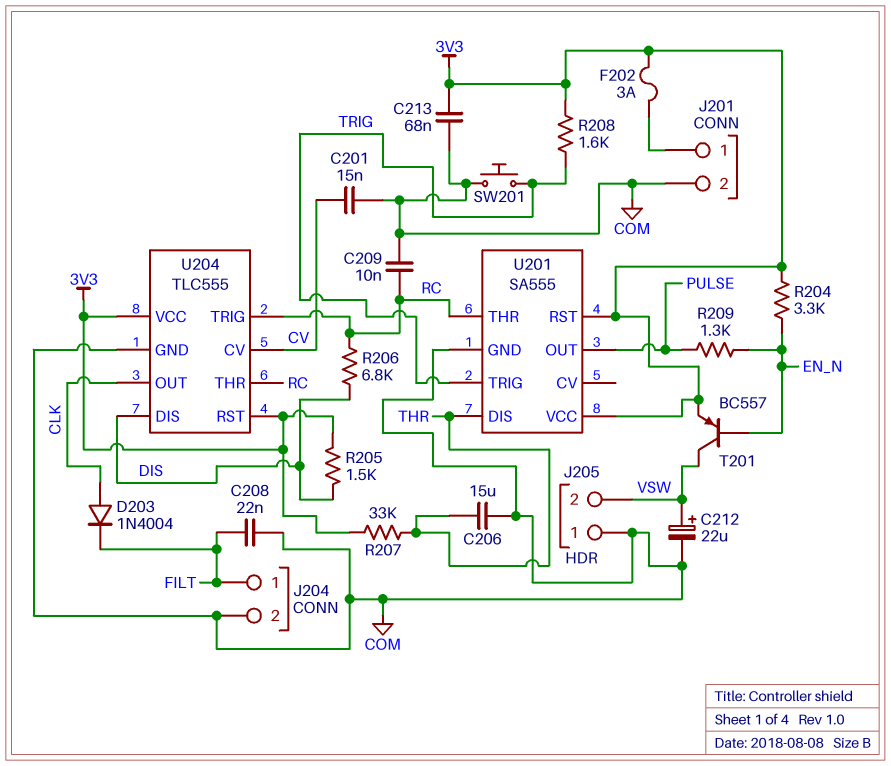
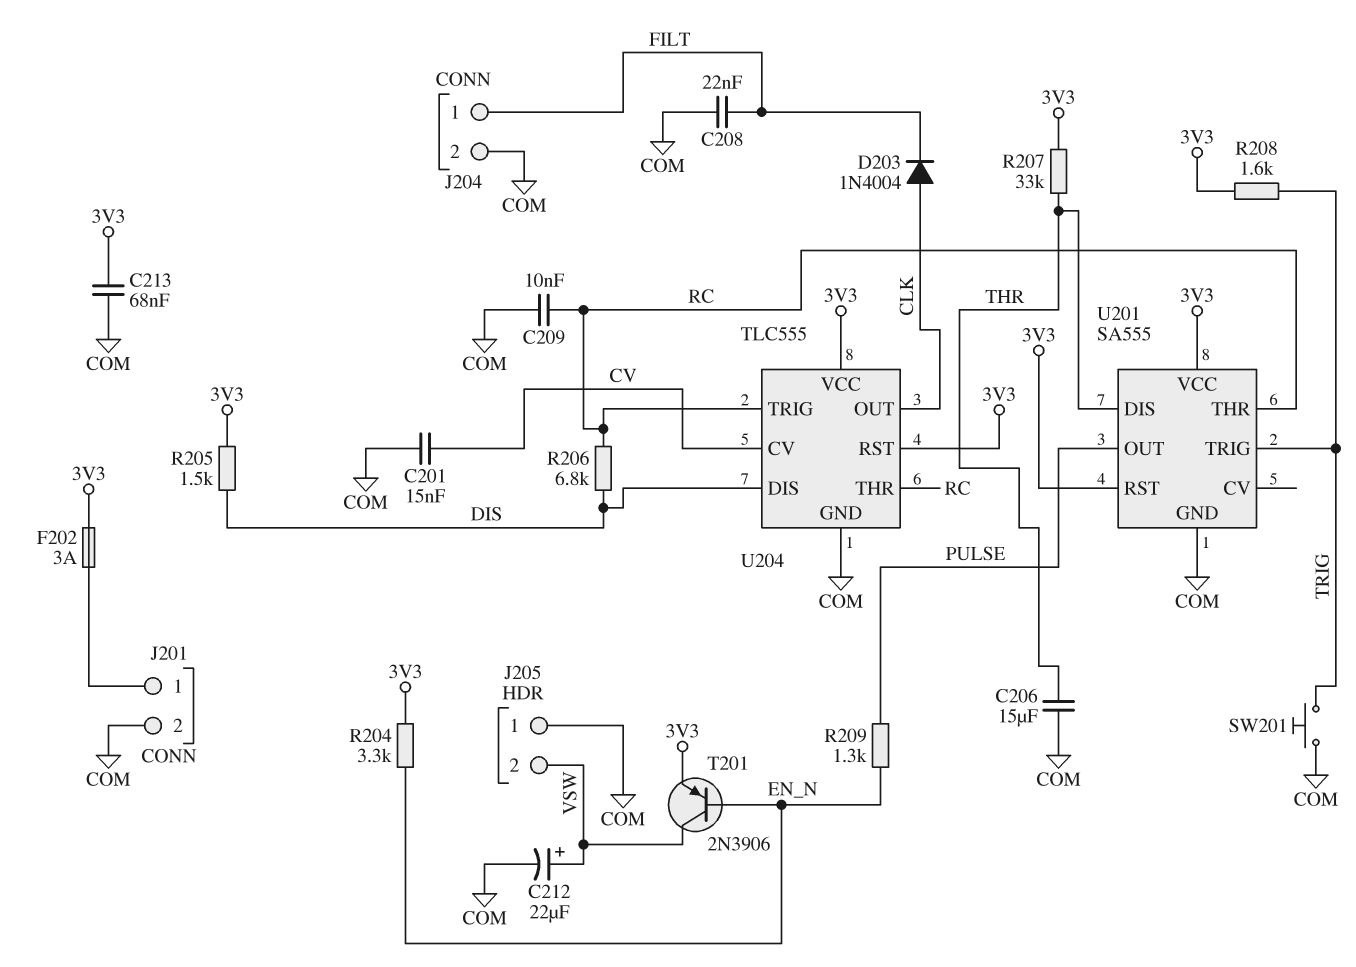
T201: PNP BC557 (B EN_N, C VSW, E 3V3) -> PNP 2N3906 (B EN_N, C VSW, E 3V3)

